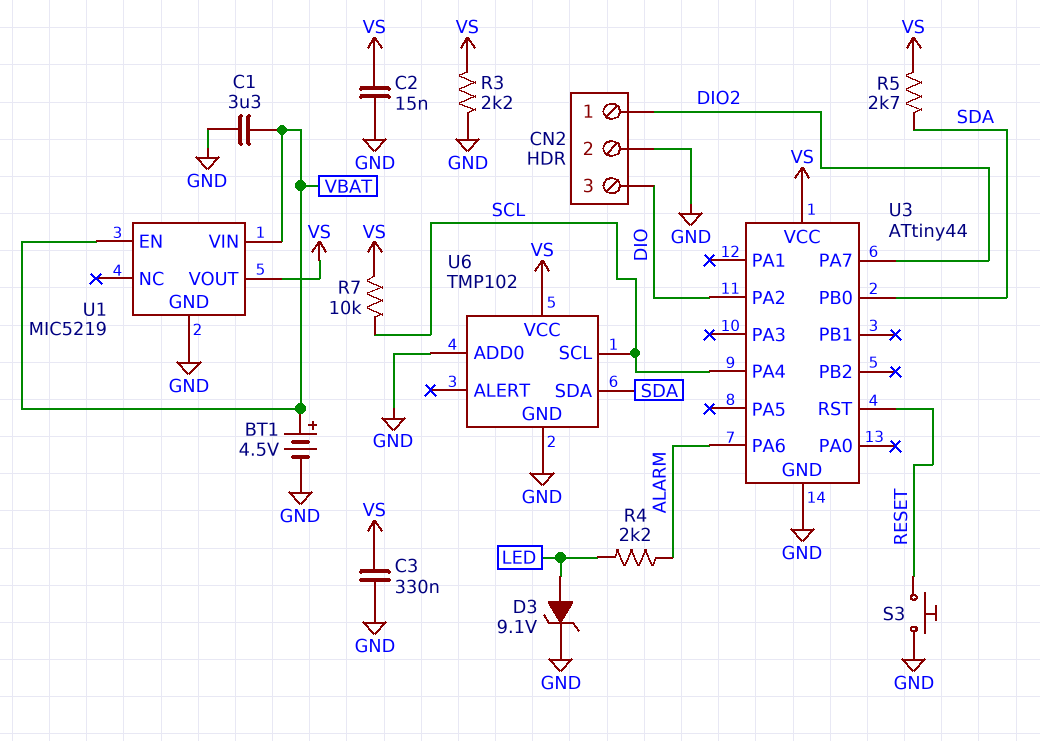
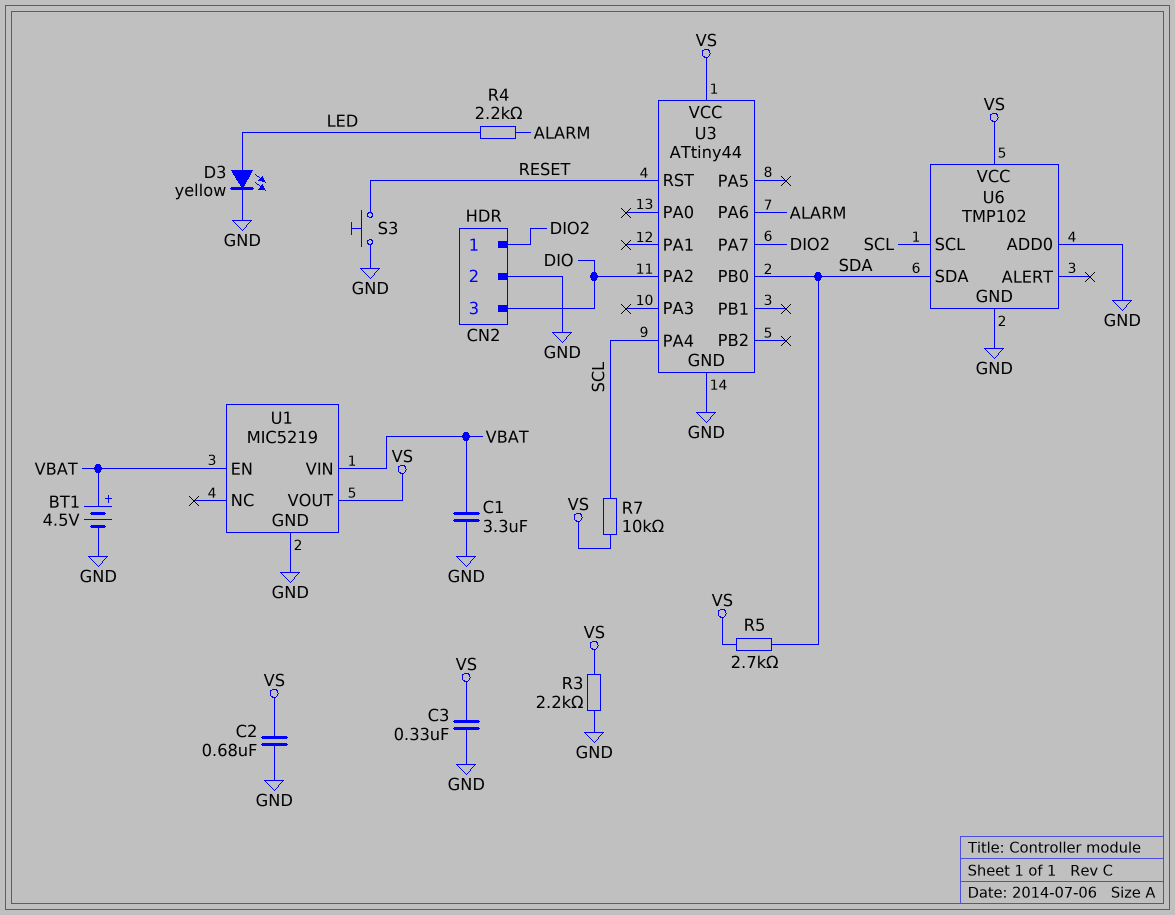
C2: 15nF (GND, VS) -> 680nF (GND, VS)
D3: zener 9.1V (A LED, K GND) -> LED yellow (A LED, K GND)

